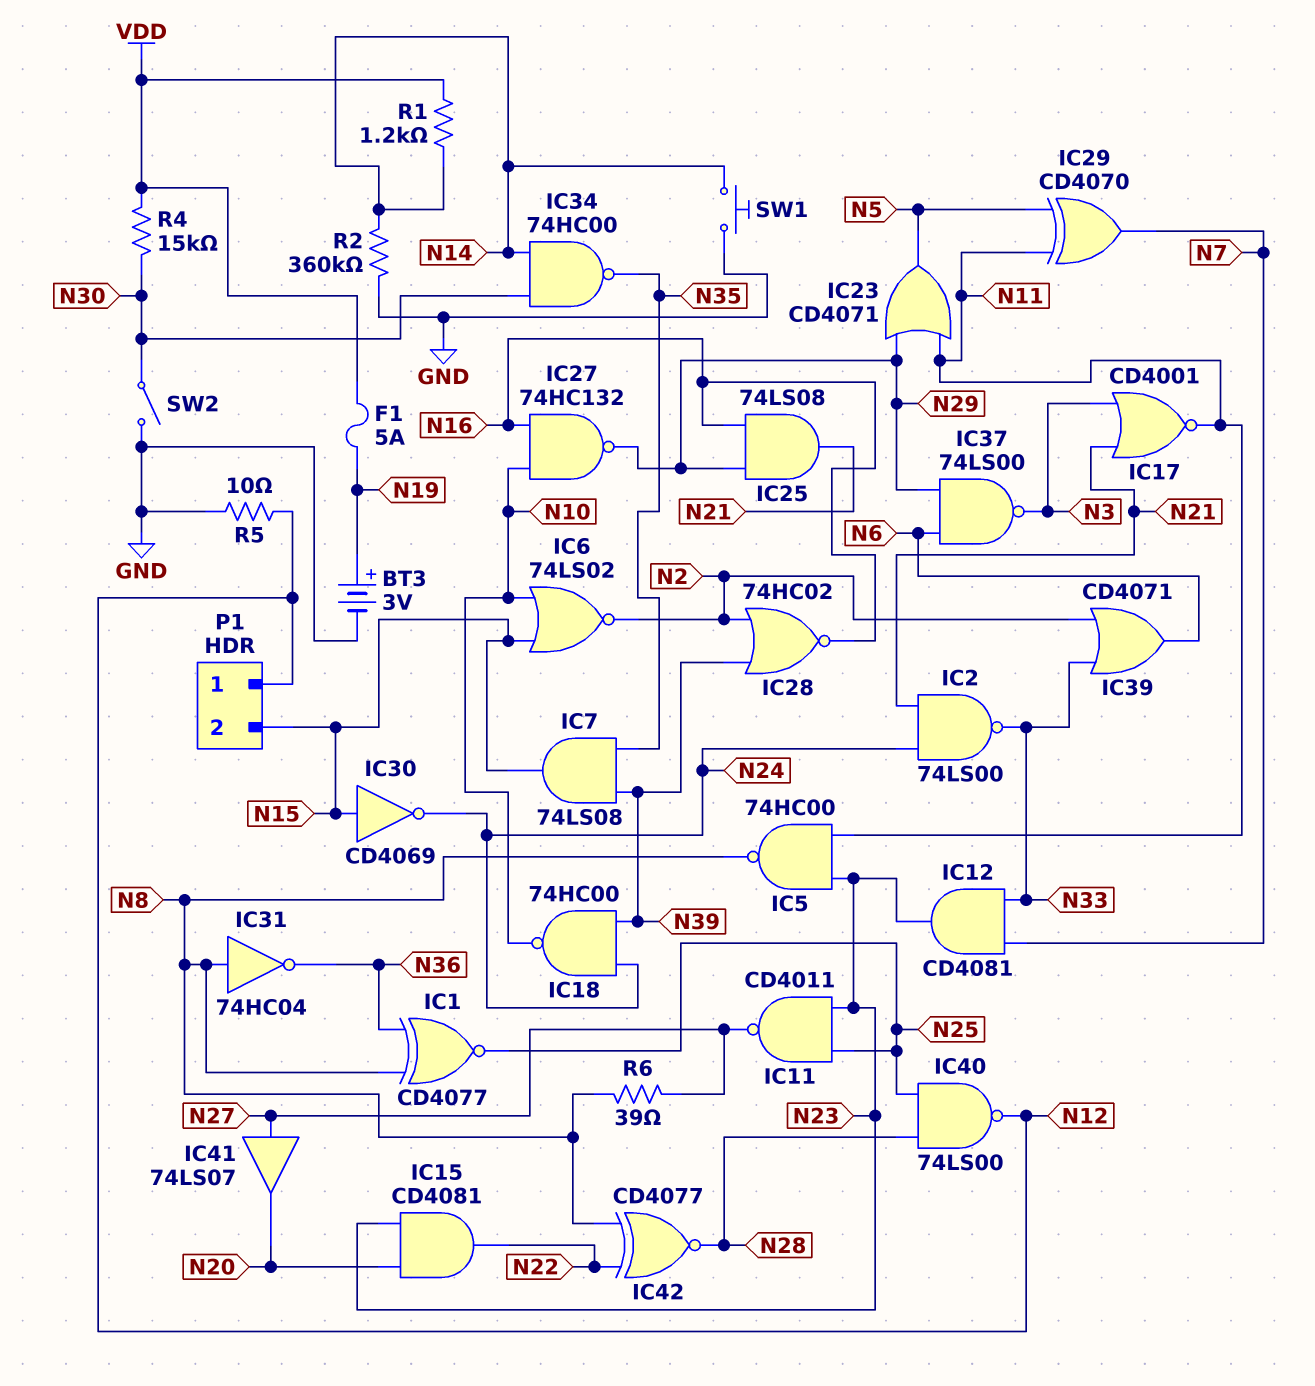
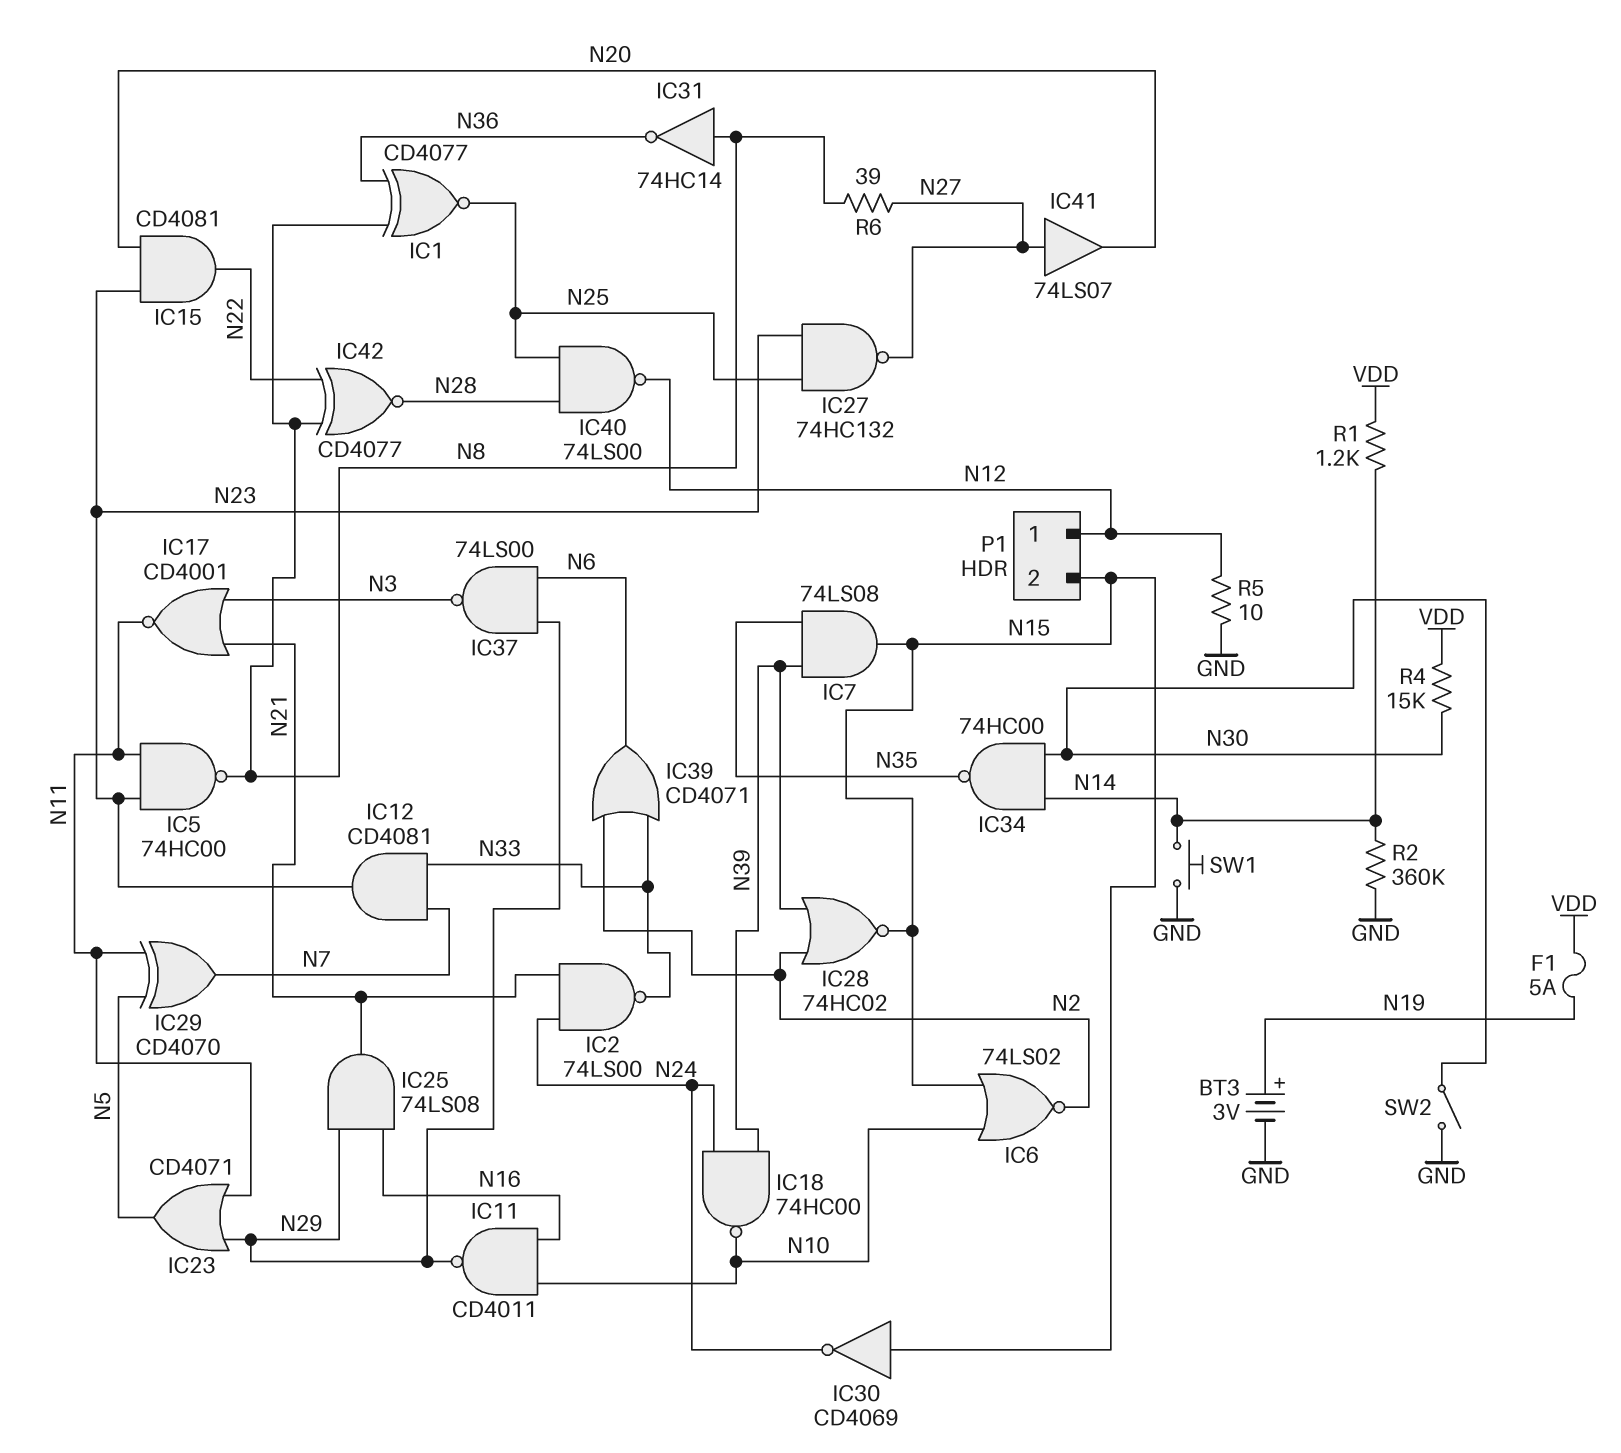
IC11: NAND CD4011 (in N23, in N25, out N27) -> NAND CD4011 (in N10, in N16, out N29)
IC27: NAND 74HC132 (in N10, in N16, out N29) -> NAND 74HC132 (in N23, in N25, out N27)
IC28: NOR 74HC02 (in N2, in N39, out N16) -> NOR 74HC02 (in N2, in N39, out N15)
IC31: NOT 74HC04 (in N8, out N36) -> NOT 74HC14 (in N8, out N36)

